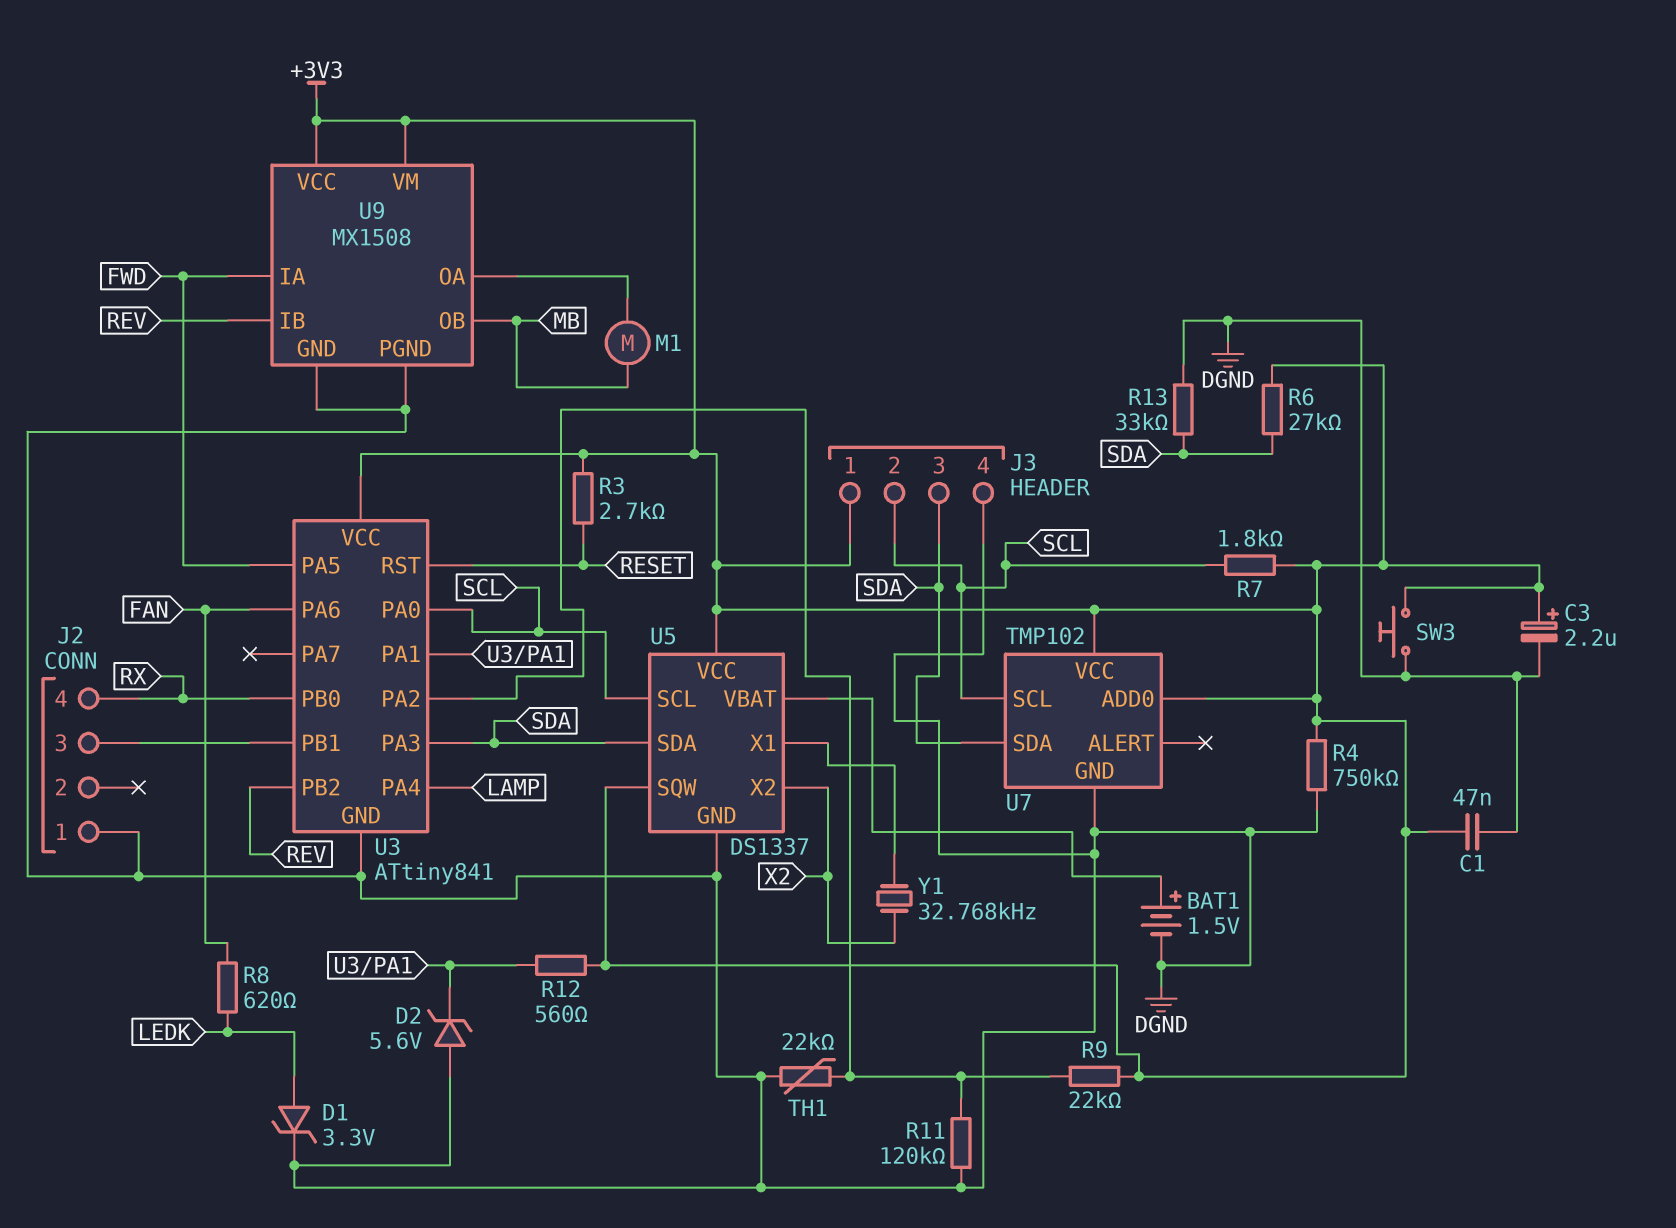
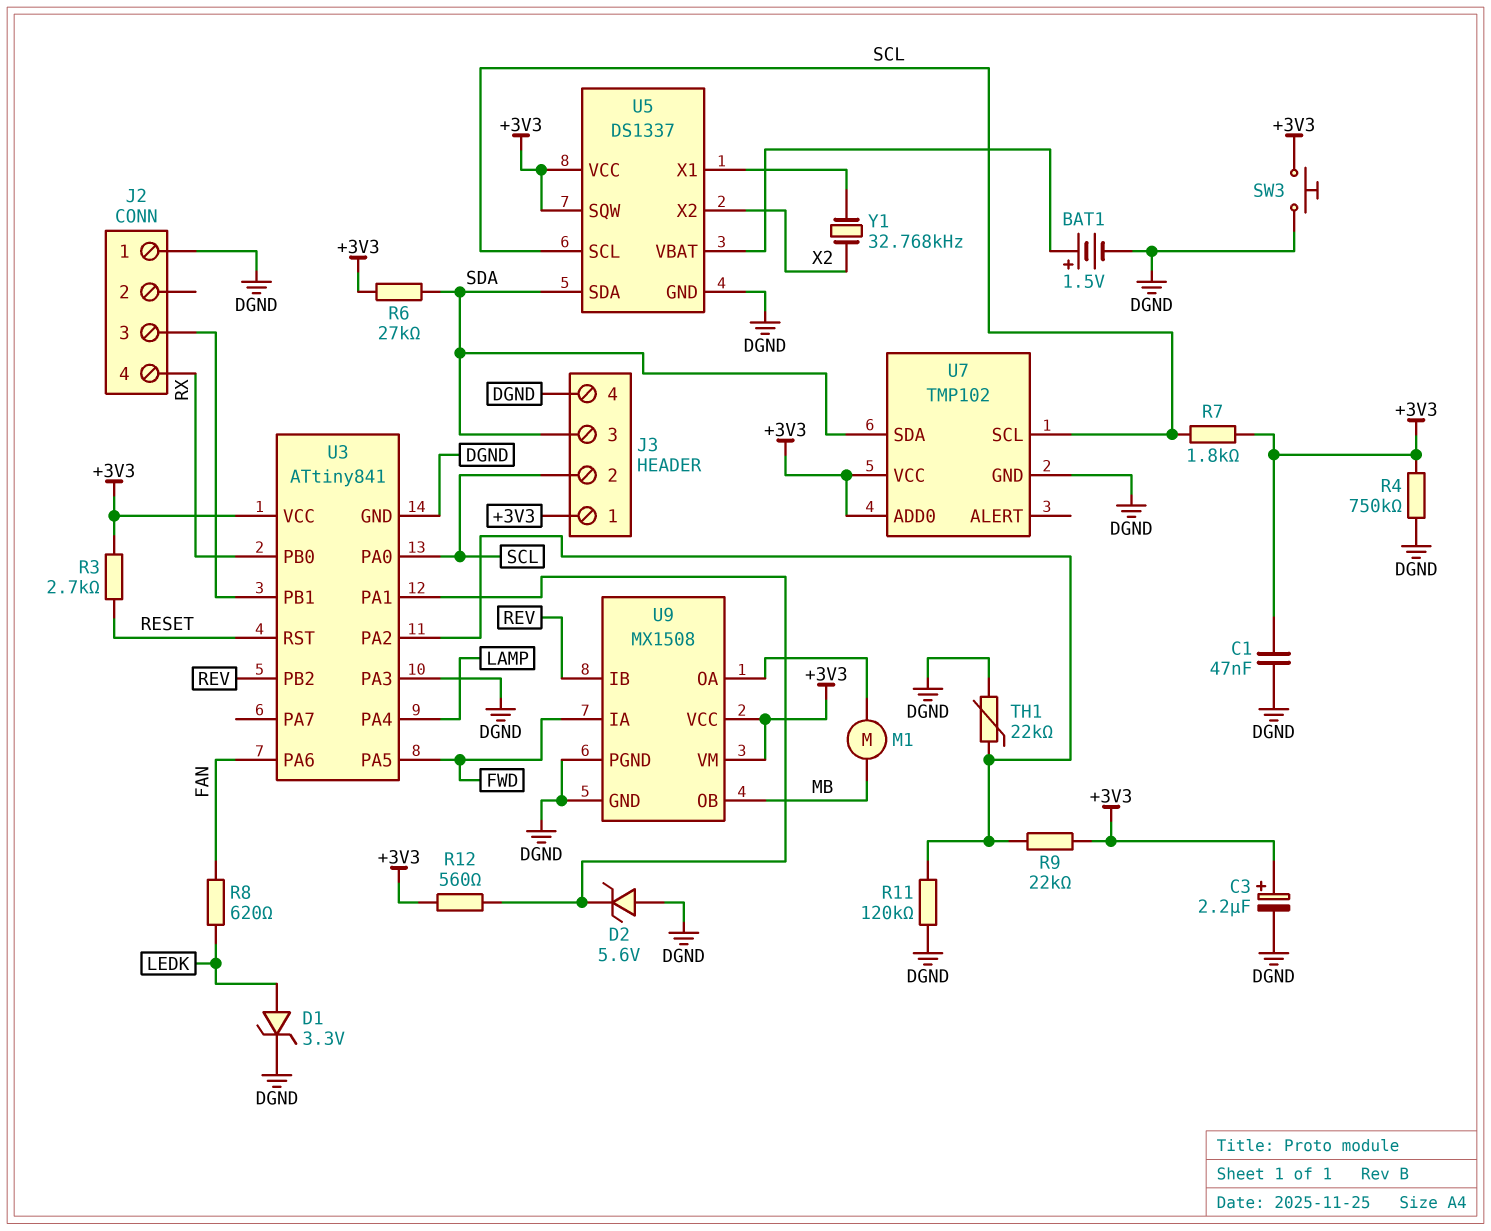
R13: 33k (DGND, SDA) -> none
U3 pin PA3: SDA -> DGND

